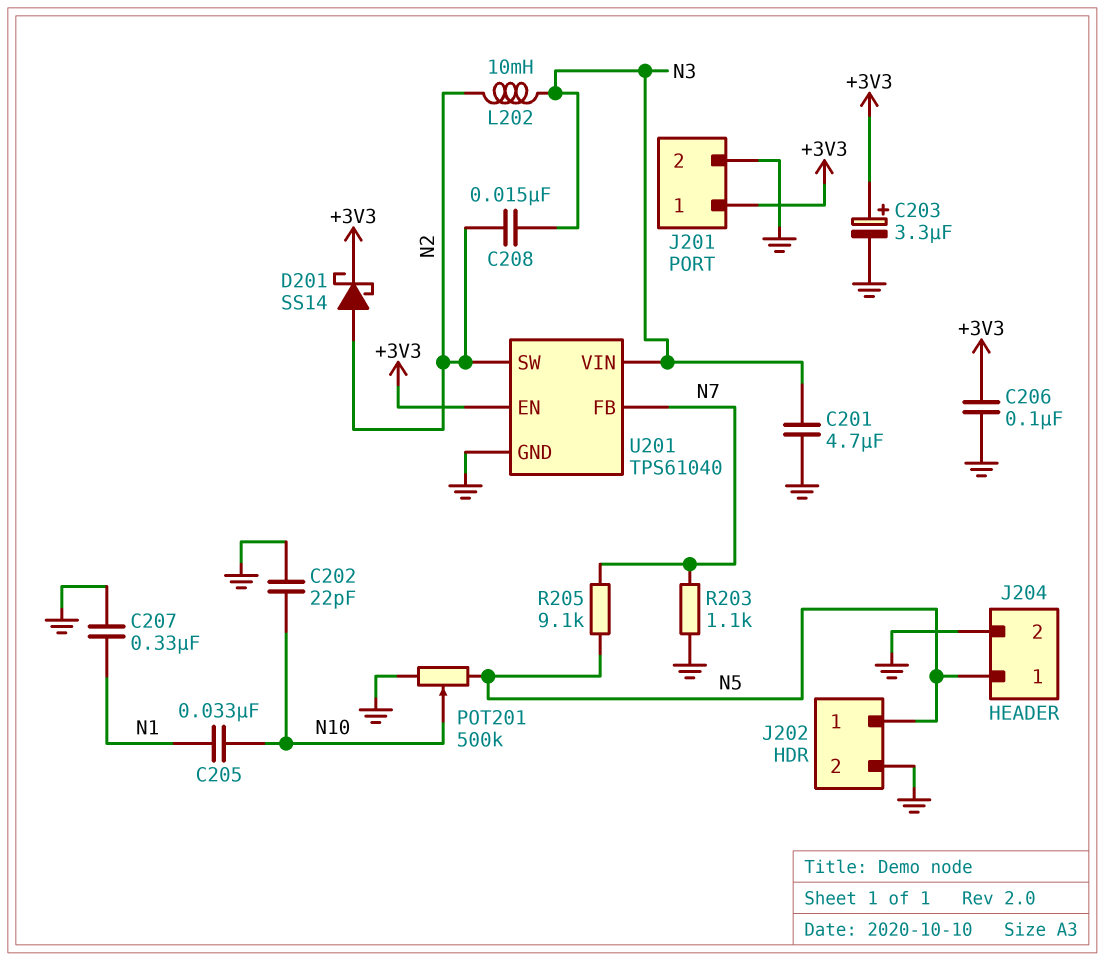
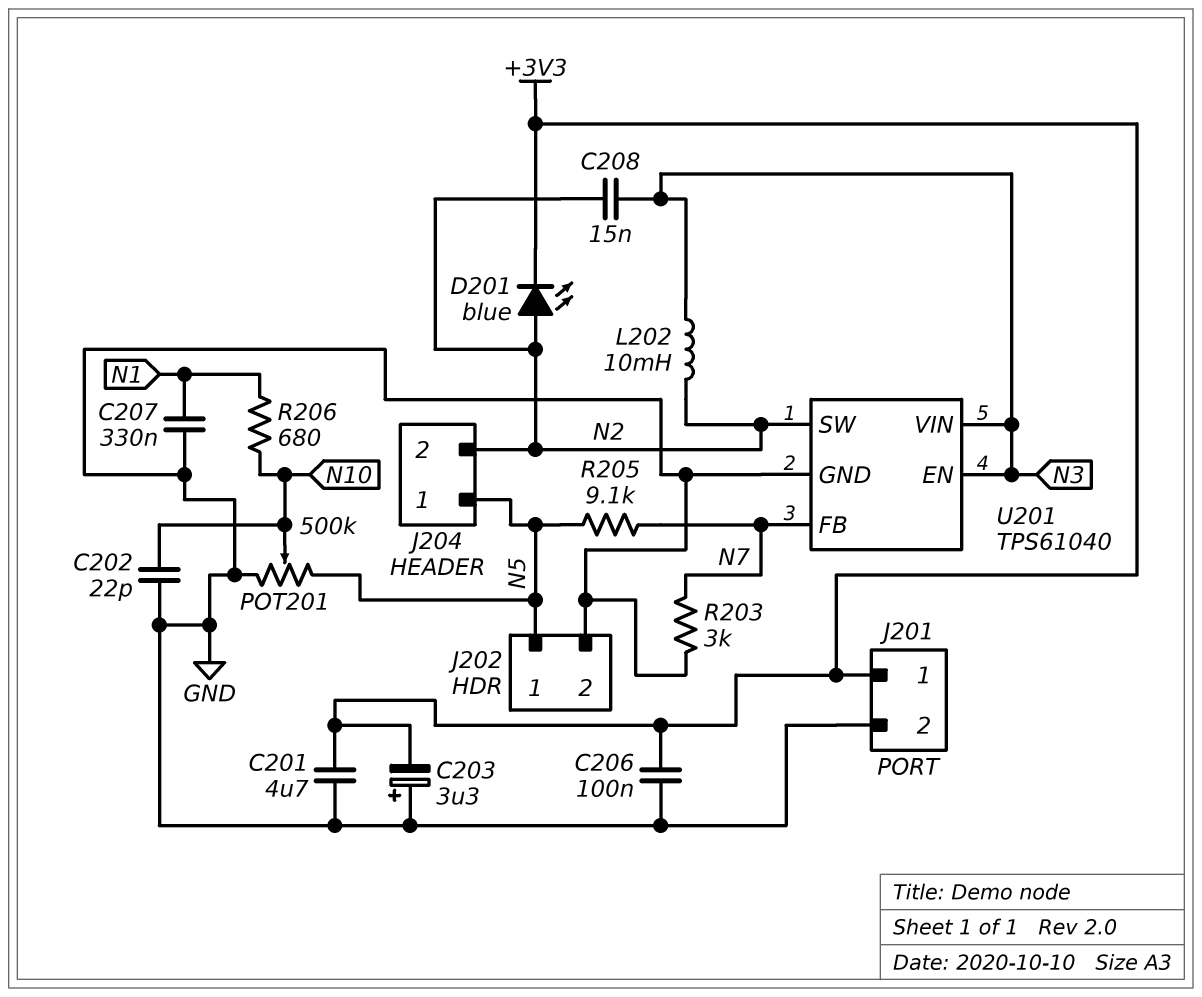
C201: 4.7uF (GND, N3) -> 4.7uF (+3V3, GND)
C203: 3.3uF (plus +3V3, minus GND) -> 3.3uF (plus GND, minus +3V3)
C205: 33nF (N1, N10) -> none
D201: schottky SS14 (A N2, K +3V3) -> LED blue (A N2, K +3V3)
J204 pin 2: GND -> N2
R203: 1.1k (GND, N7) -> 3k (GND, N7)
R206: none -> 680 (N1, N10)
U201 pin EN: +3V3 -> N3

